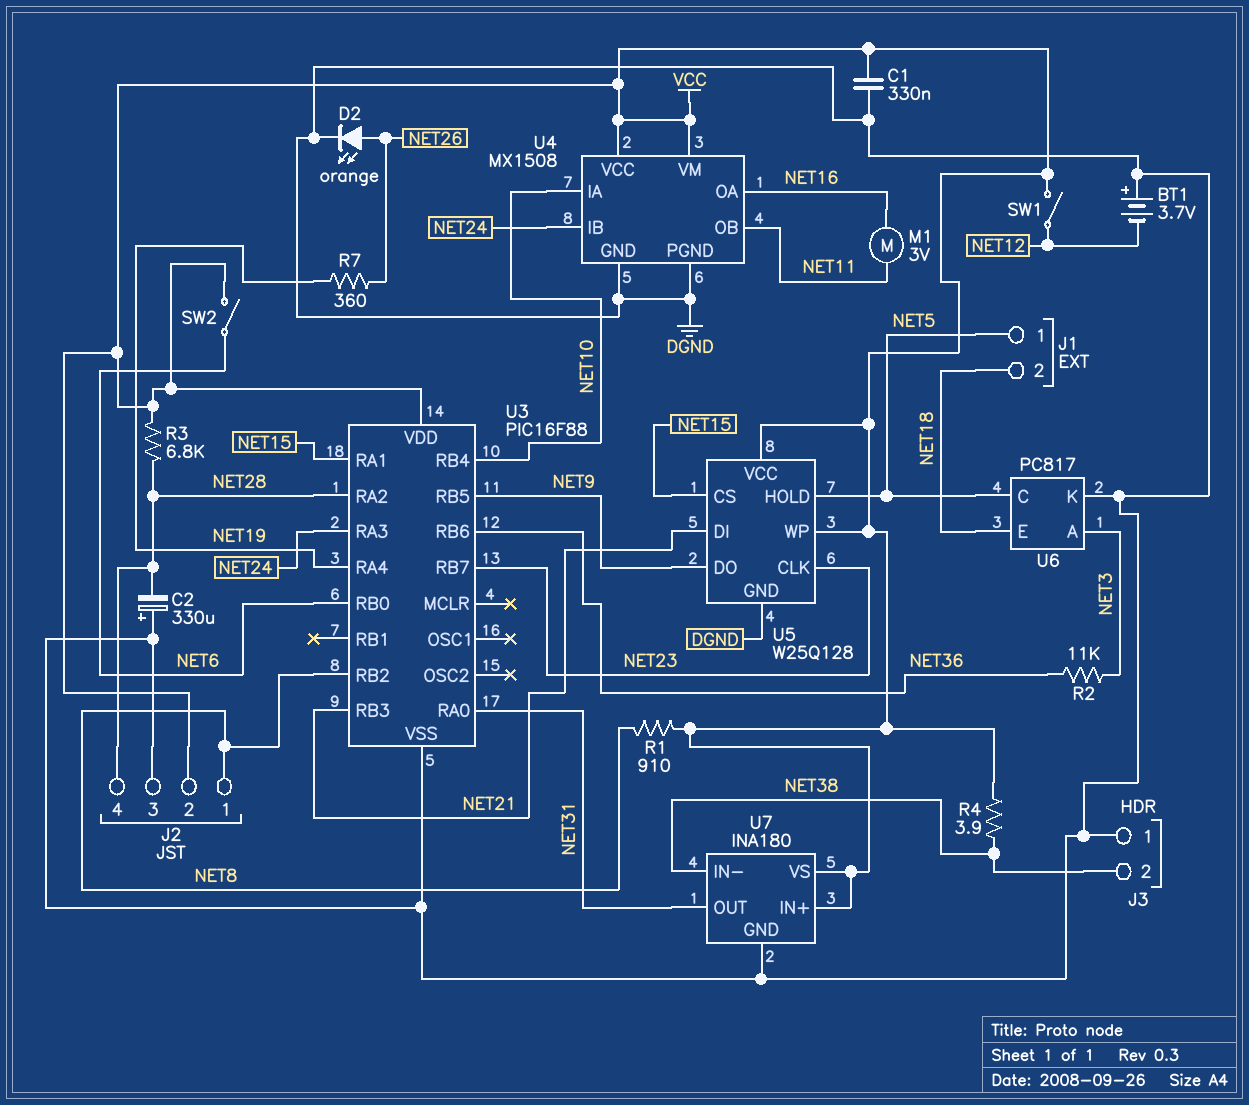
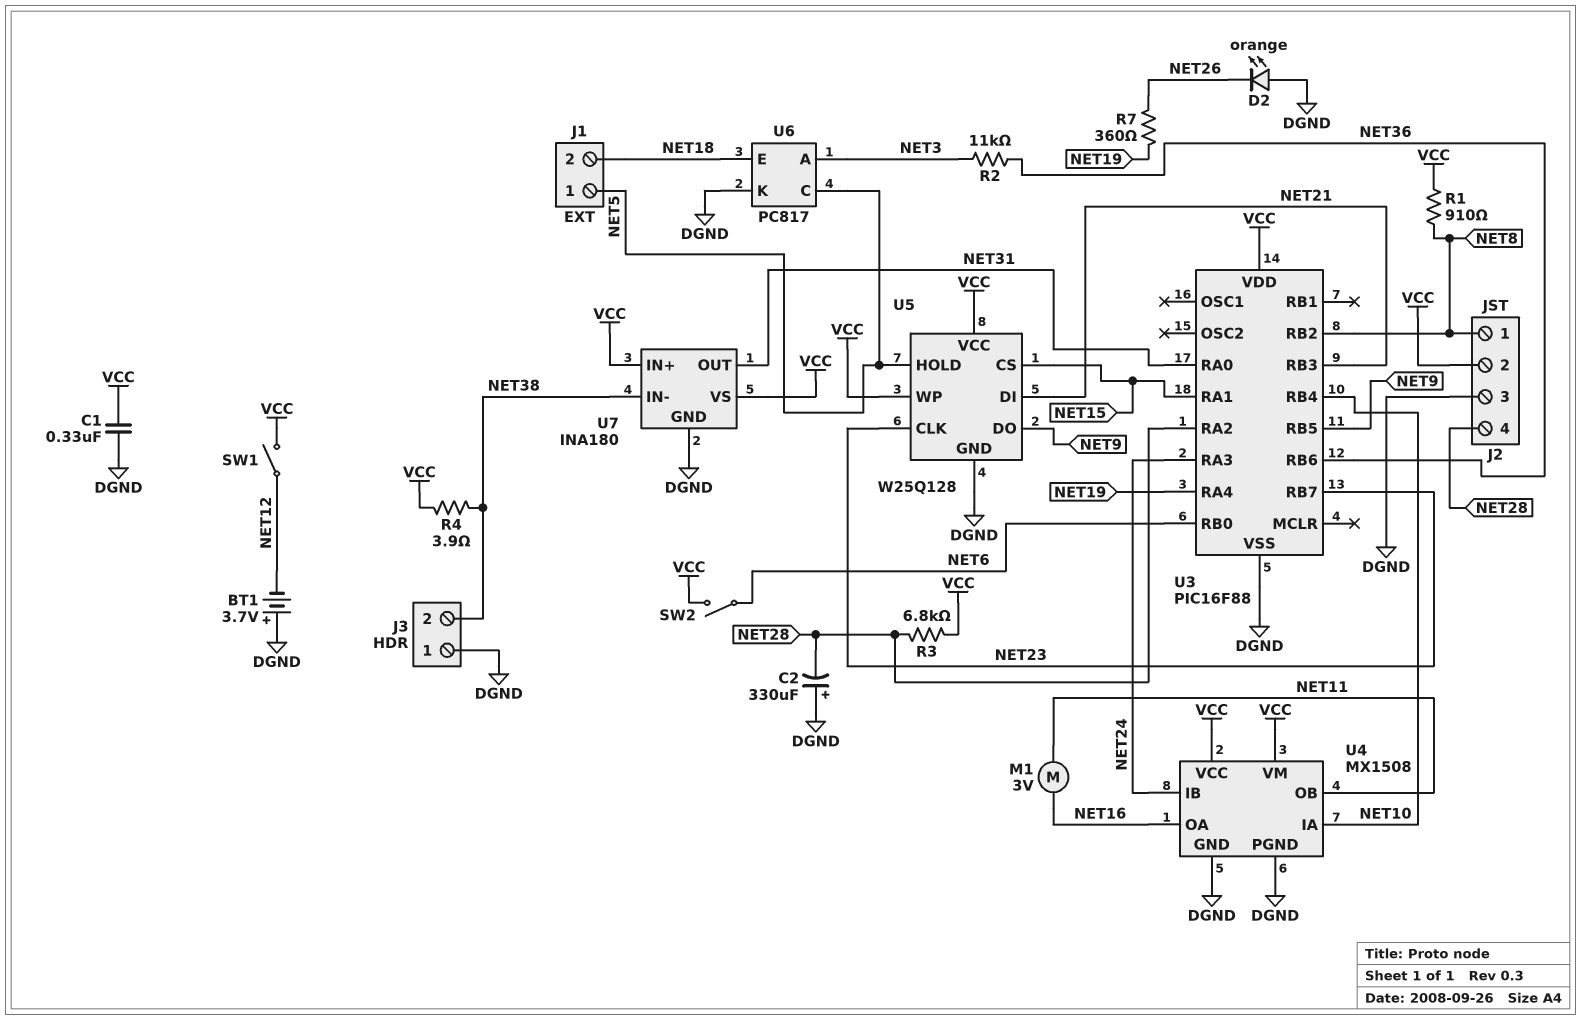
D2: LED orange (A NET26, K DGND) -> LED orange (A DGND, K NET26)

